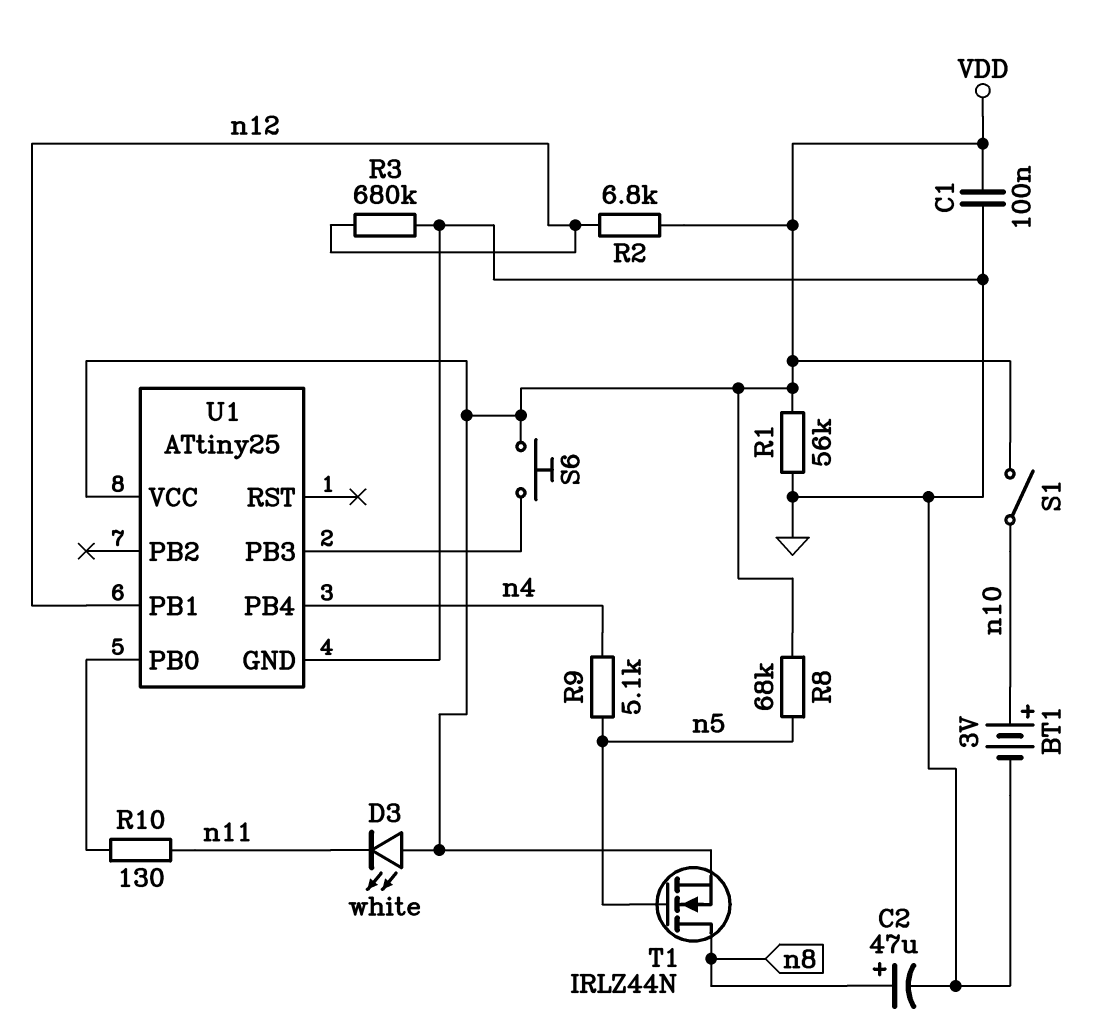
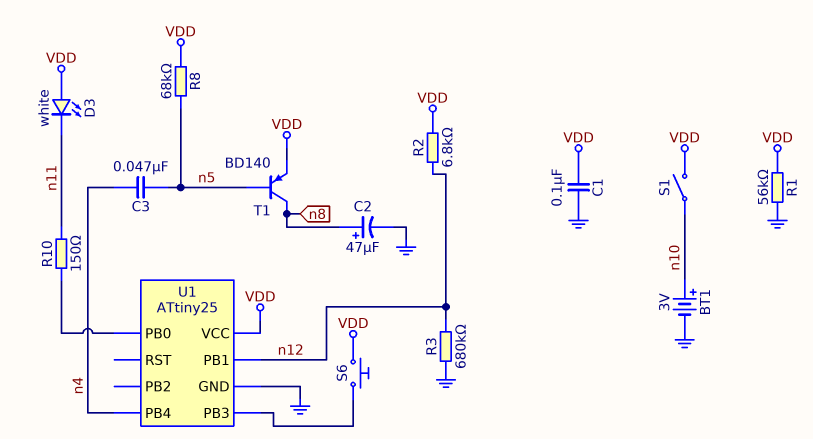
C3: none -> 47nF (n4, n5)
R9: 5.1k (n4, n5) -> none
R10: 130 (U1/PB0, n11) -> 150 (U1/PB0, n11)
T1: NMOS IRLZ44N (G n5, D n8, S VDD) -> PNP BD140 (B n5, C n8, E VDD)

